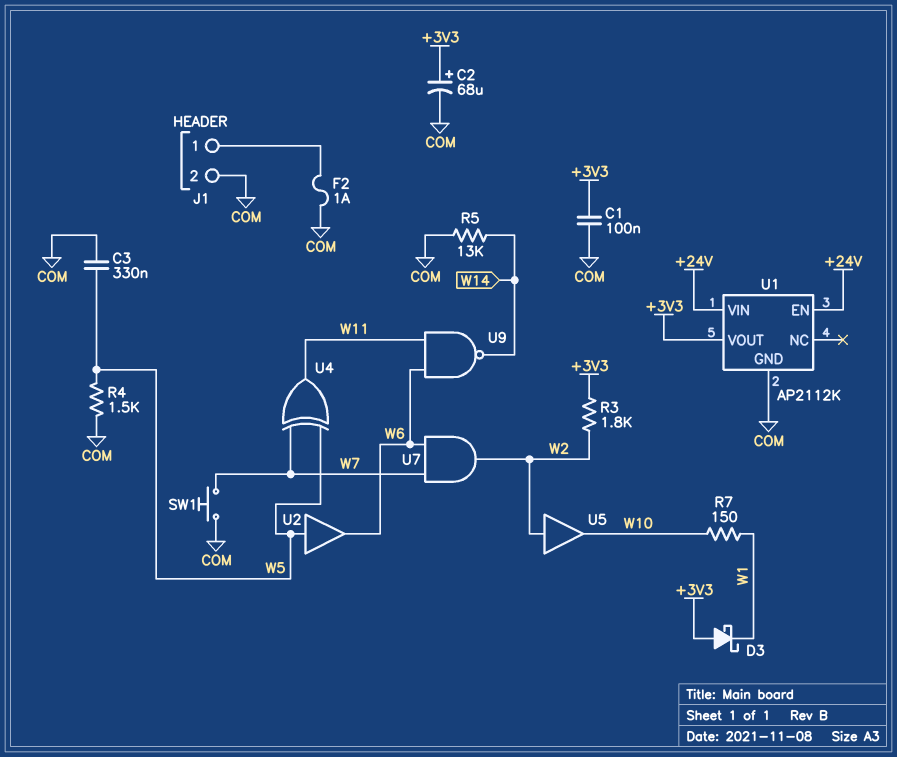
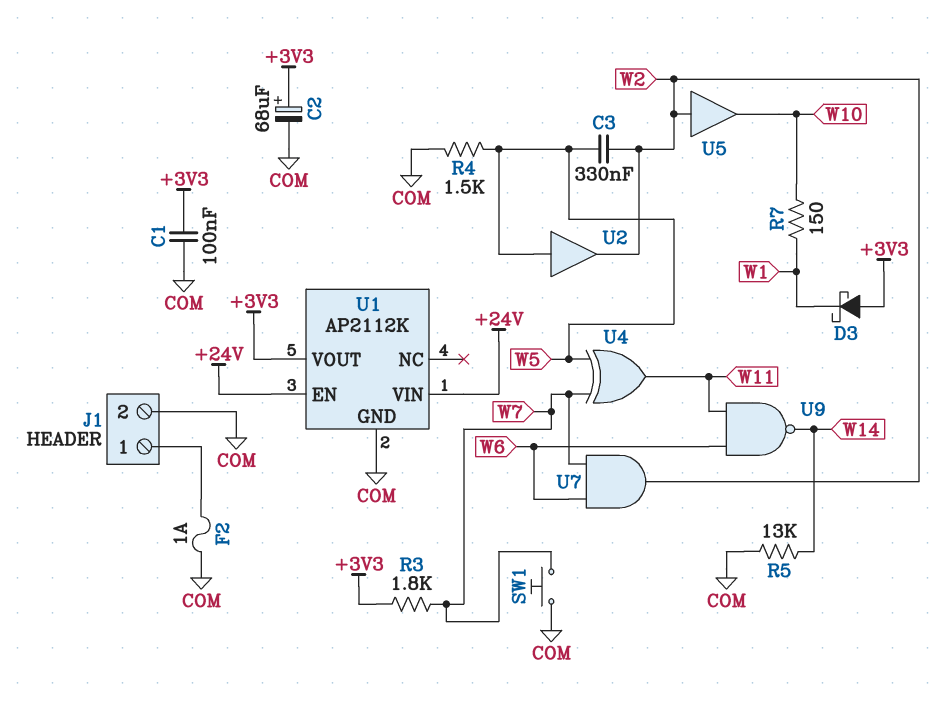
C3: 330nF (COM, W5) -> 330nF (W2, W5)
R3: 1.8k (+3V3, W2) -> 1.8k (+3V3, W7)
U2: buffer (in W5, out W6) -> buffer (in W5, out W2)

